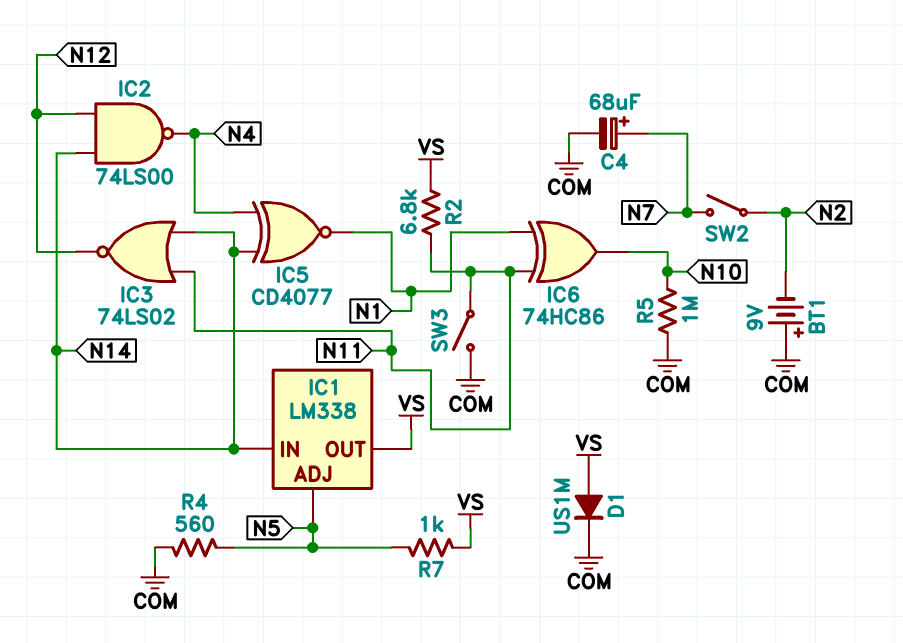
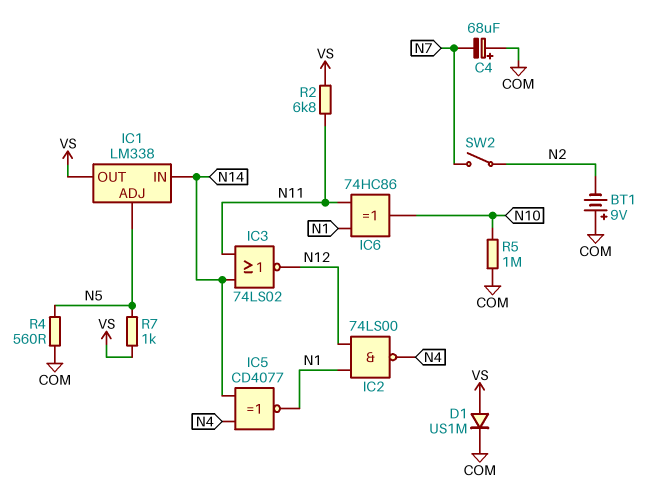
C4: 68uF (plus N7, minus COM) -> 68uF (plus COM, minus N7)
IC2: NAND 74LS00 (in N12, in N14, out N4) -> NAND 74LS00 (in N1, in N12, out N4)
SW3: switch (COM, N11) -> none

